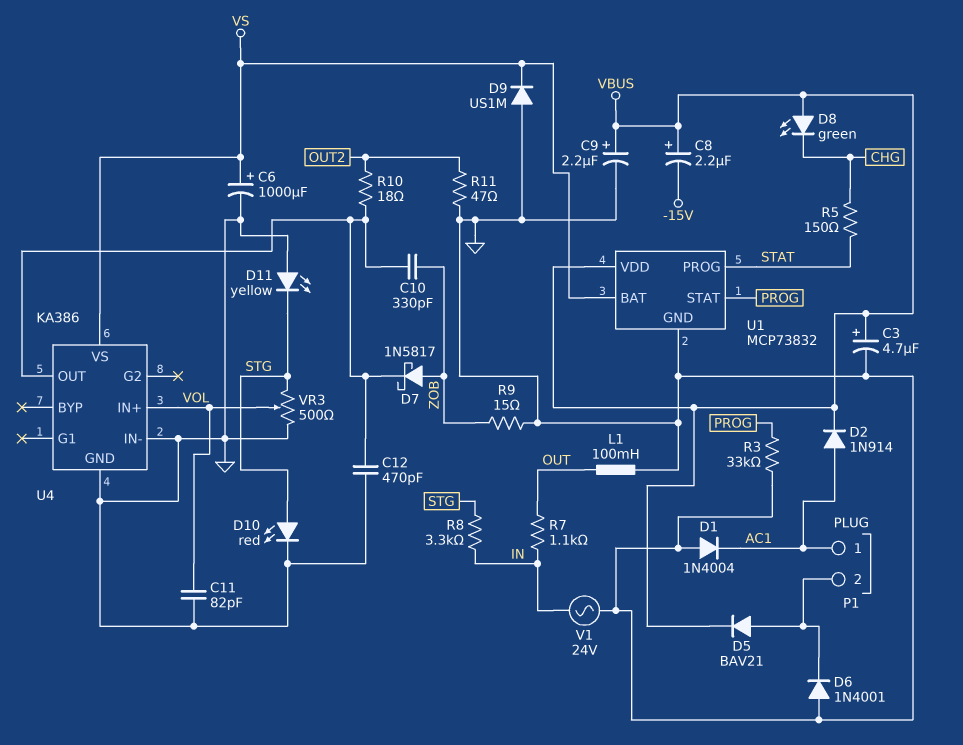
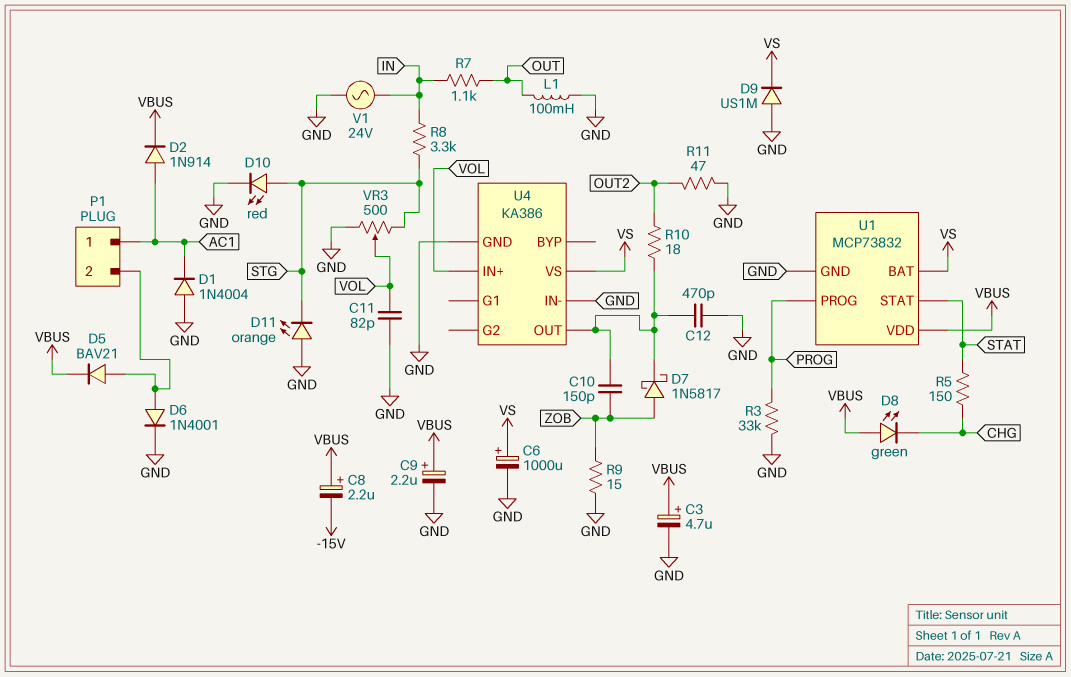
C10: 330pF (U4/OUT, ZOB) -> 150pF (U4/OUT, ZOB)
D6: diode 1N4001 (A GND, K P1/2) -> diode 1N4001 (A P1/2, K GND)
D11: LED yellow (A GND, K STG) -> LED orange (A GND, K STG)
U1 pin PROG: STAT -> PROG
U1 pin STAT: PROG -> STAT

